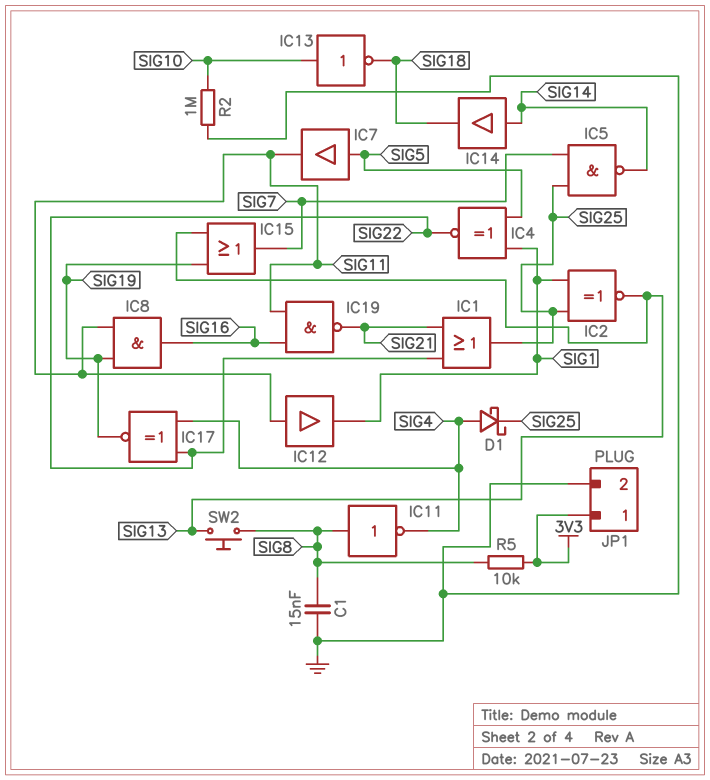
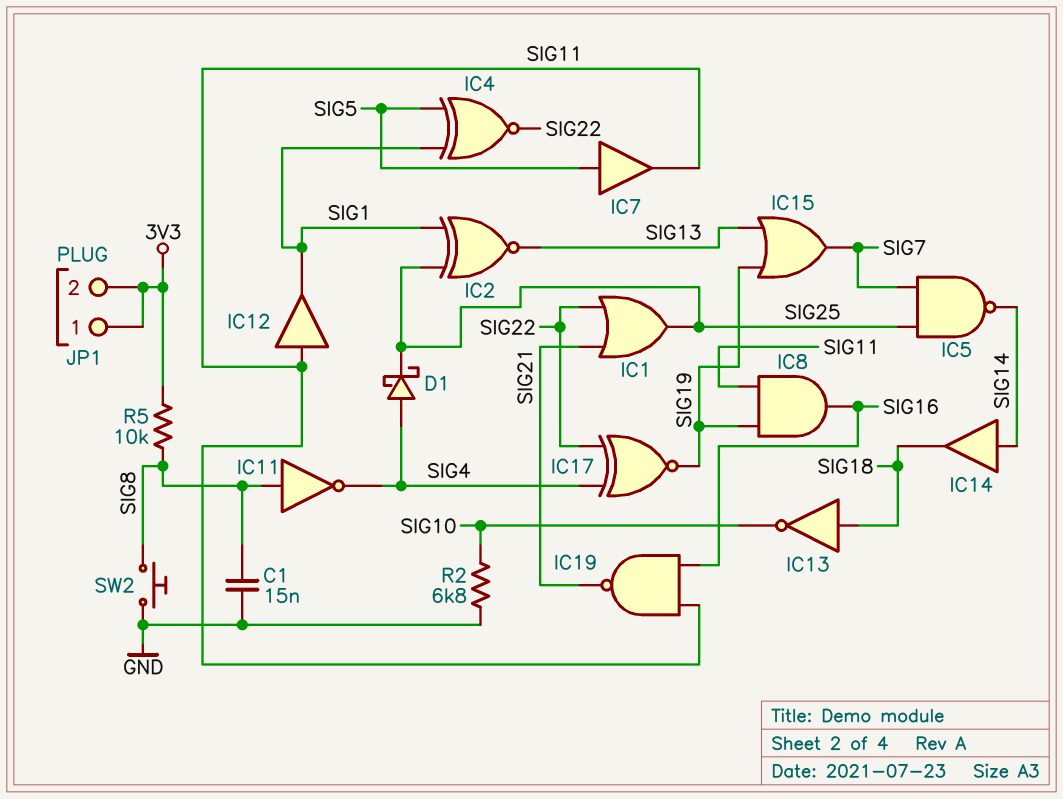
IC13: NOT (in SIG10, out SIG18) -> NOT (in SIG18, out SIG10)
JP1 pin 2: GND -> 3V3
R2: 1M (GND, SIG10) -> 6.8k (GND, SIG10)
SW2: button (SIG8, SIG13) -> button (GND, SIG8)

